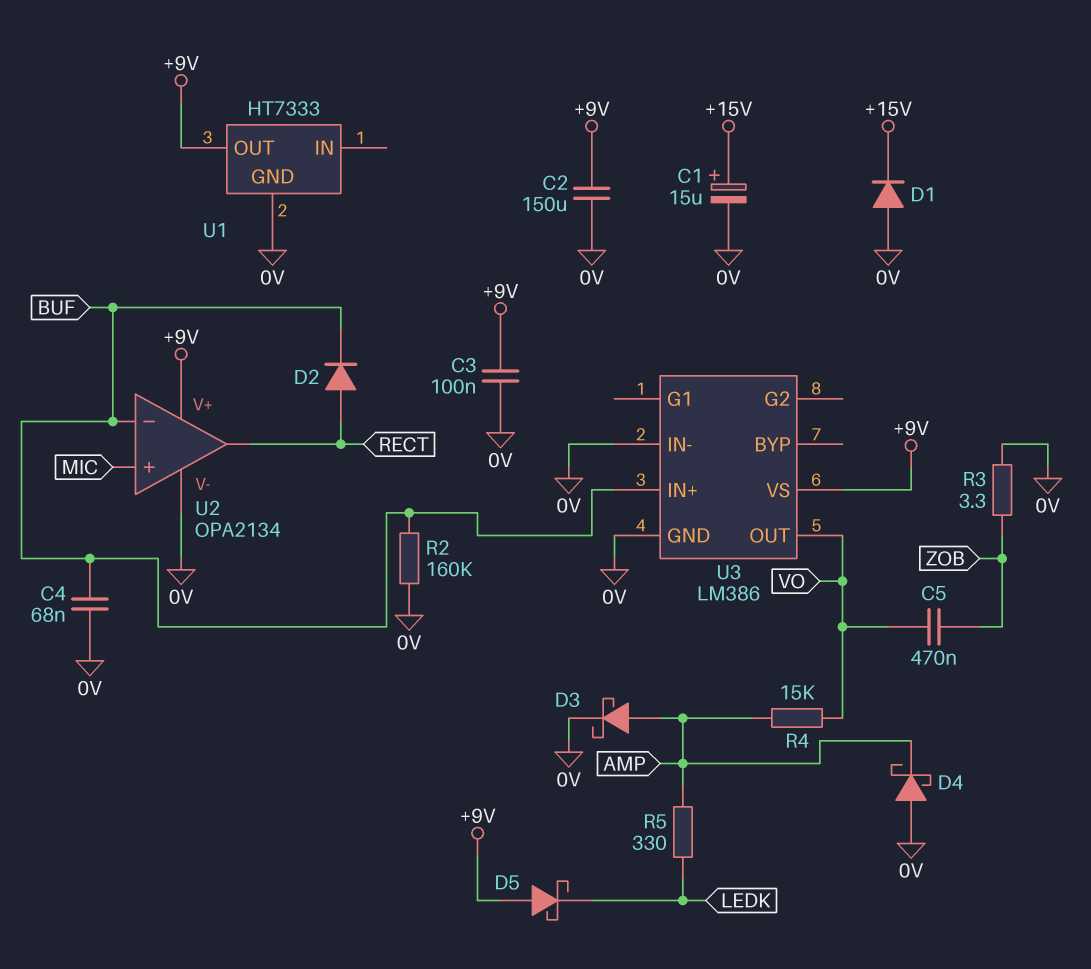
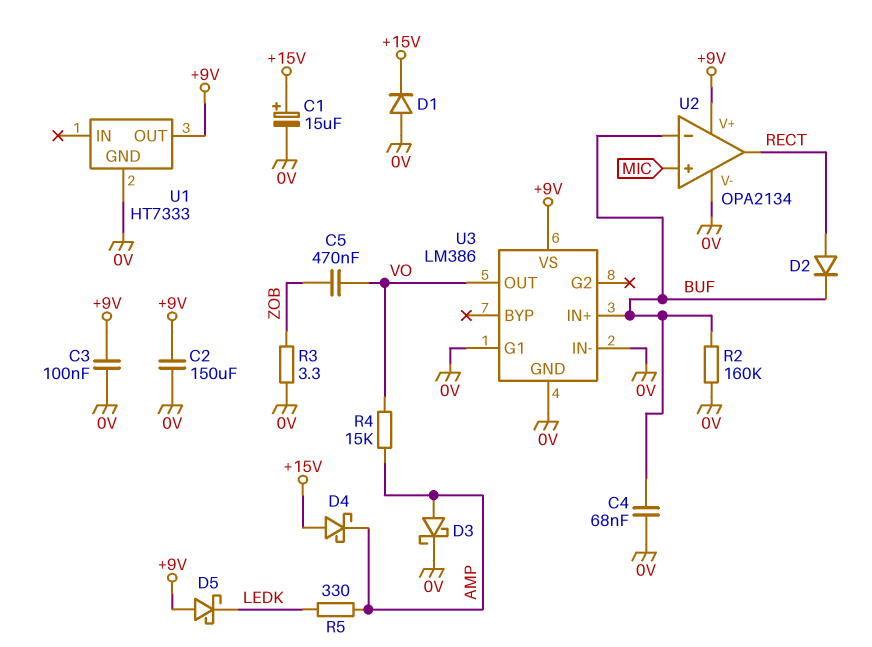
D4: schottky (A 0V, K AMP) -> schottky (A +15V, K AMP)
U3 pin G1: none -> 0V

